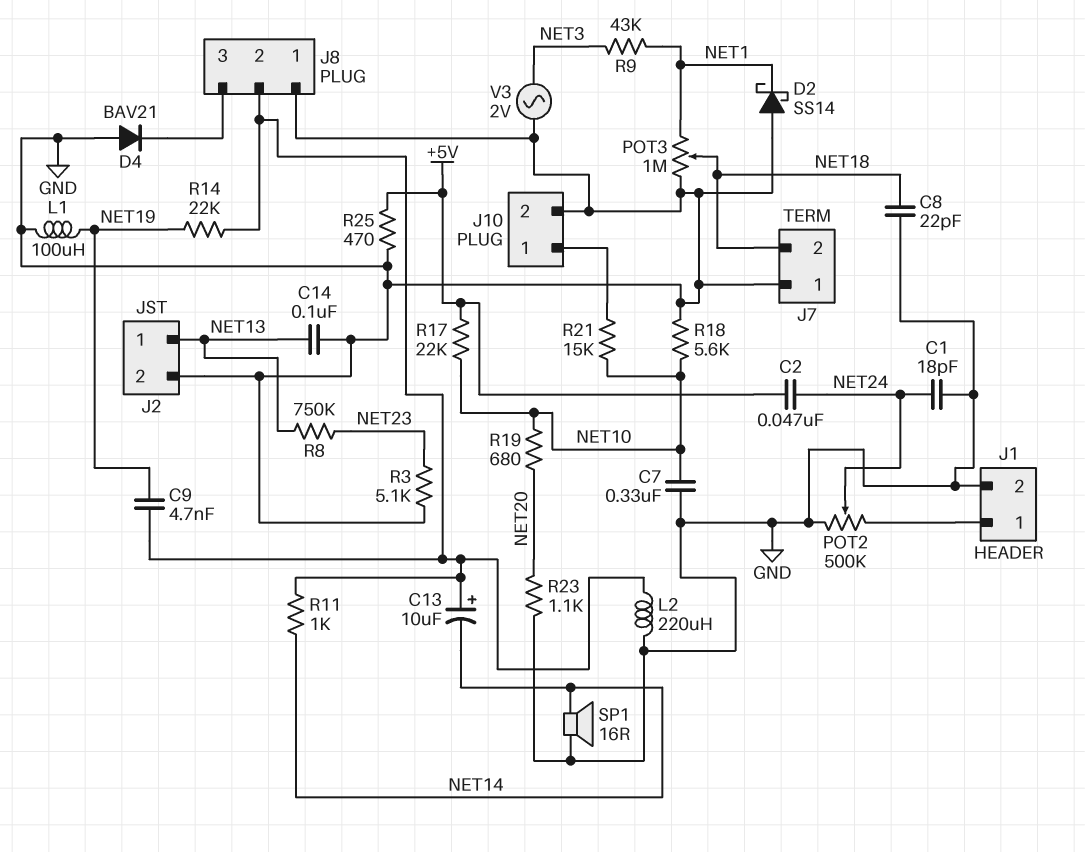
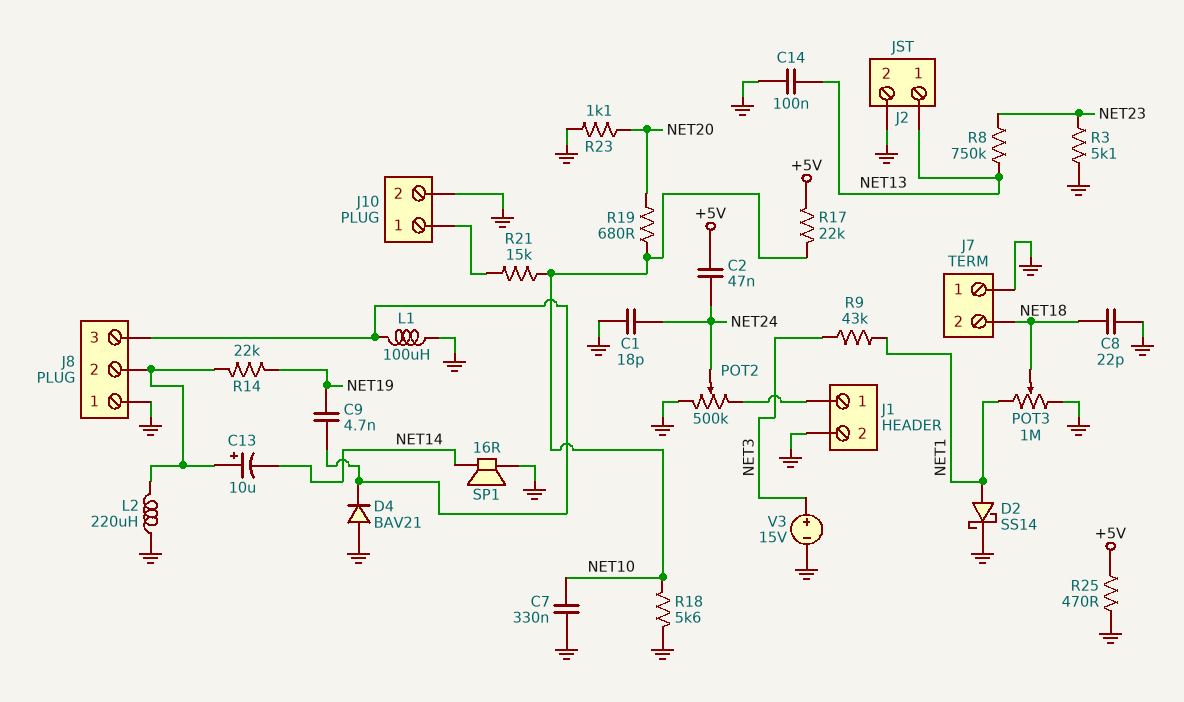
C9: 4.7nF (J8/2, NET19) -> 4.7nF (J8/3, NET19)
D2: schottky SS14 (A GND, K NET1) -> schottky SS14 (A NET1, K GND)
L1: 100uH (GND, NET19) -> 100uH (GND, J8/3)
R11: 1k (J8/2, NET14) -> none
V3: AC 2V (GND, NET3) -> 15V (plus NET3, minus GND)

